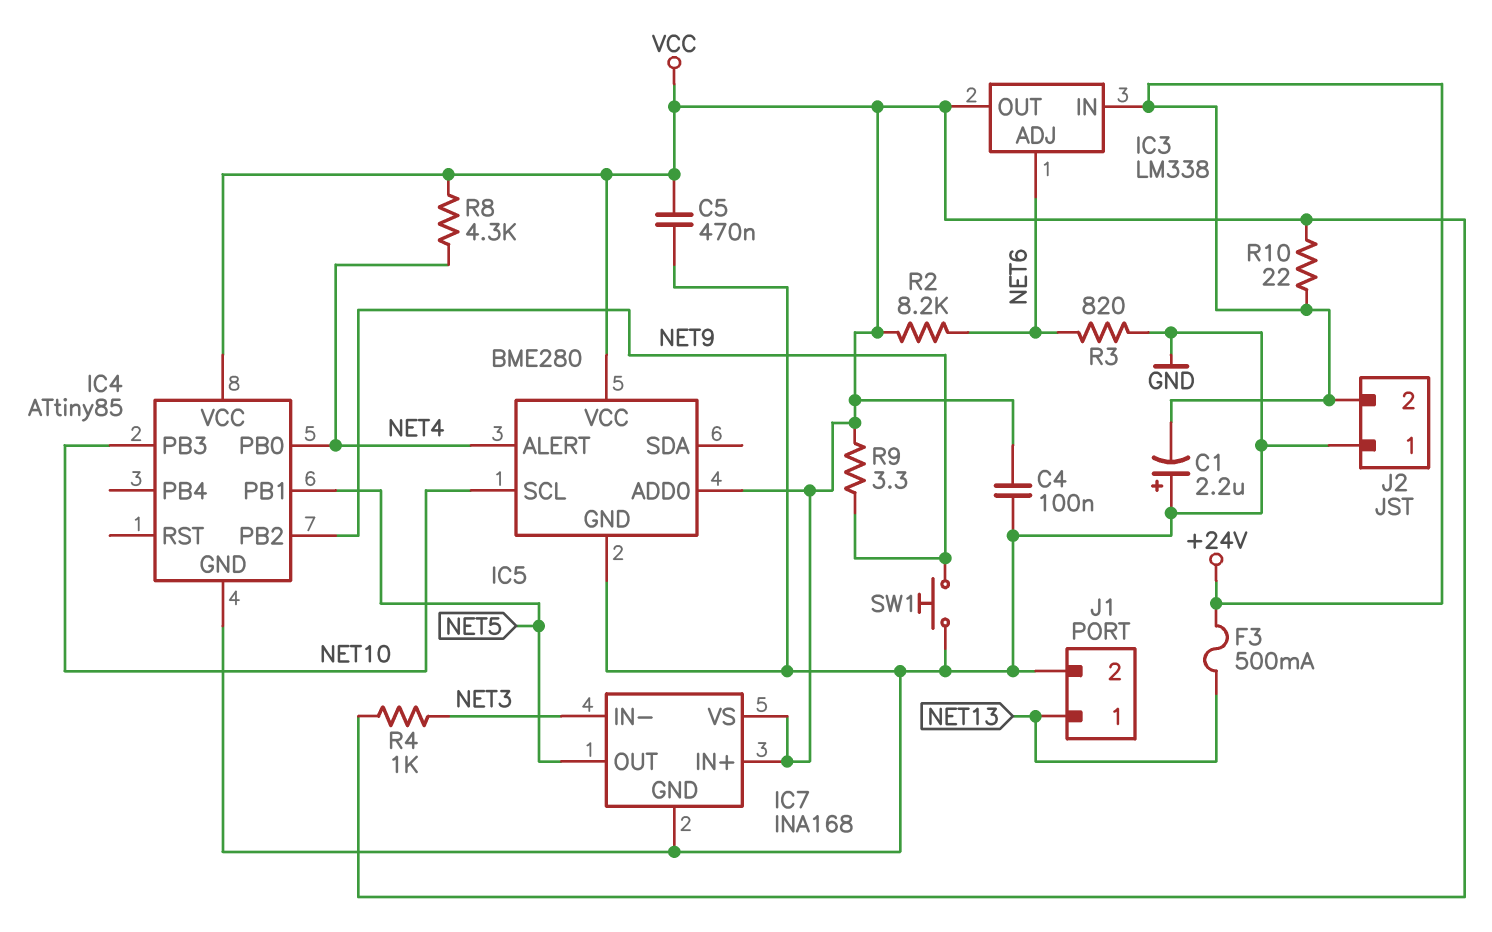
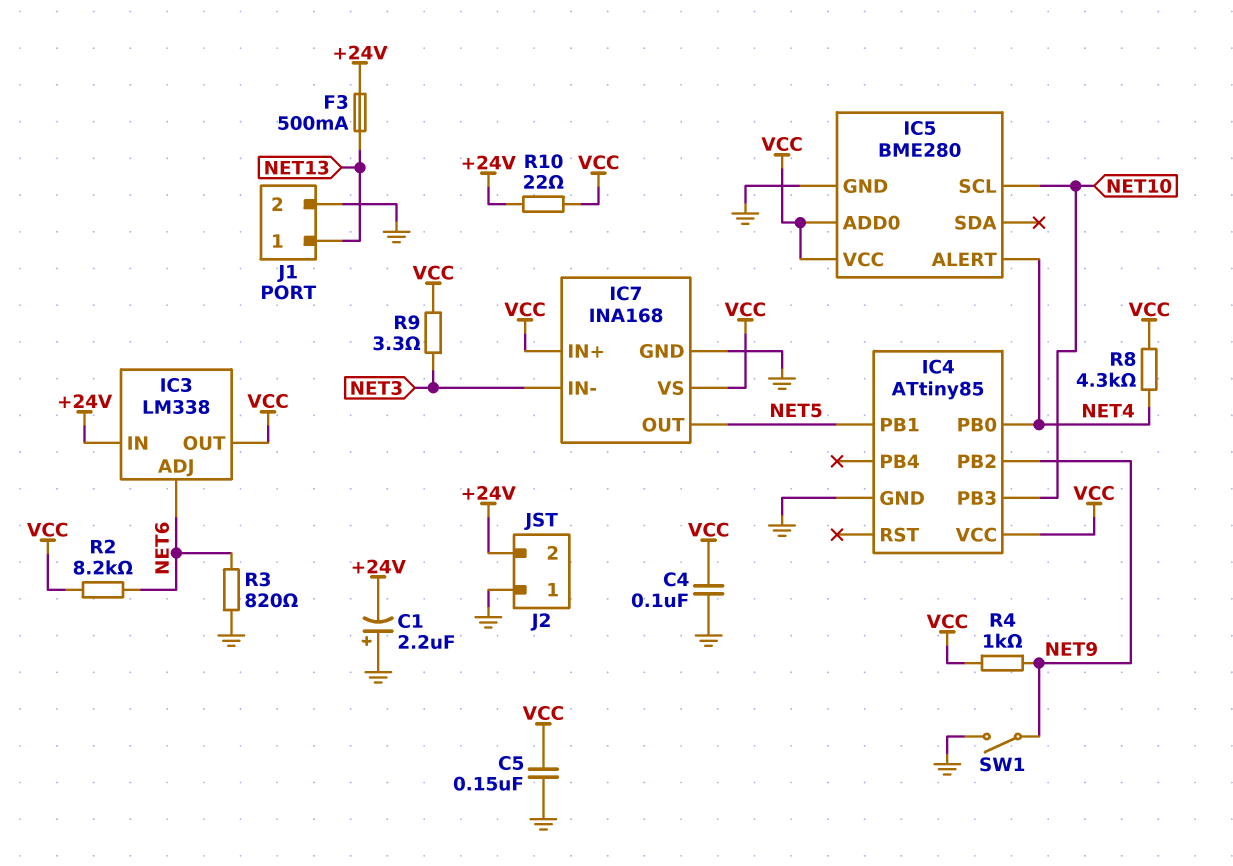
C5: 470nF (GND, VCC) -> 150nF (GND, VCC)
R4: 1k (NET3, VCC) -> 1k (NET9, VCC)
R9: 3.3 (NET9, VCC) -> 3.3 (NET3, VCC)
SW1: button (GND, NET9) -> switch (GND, NET9)

